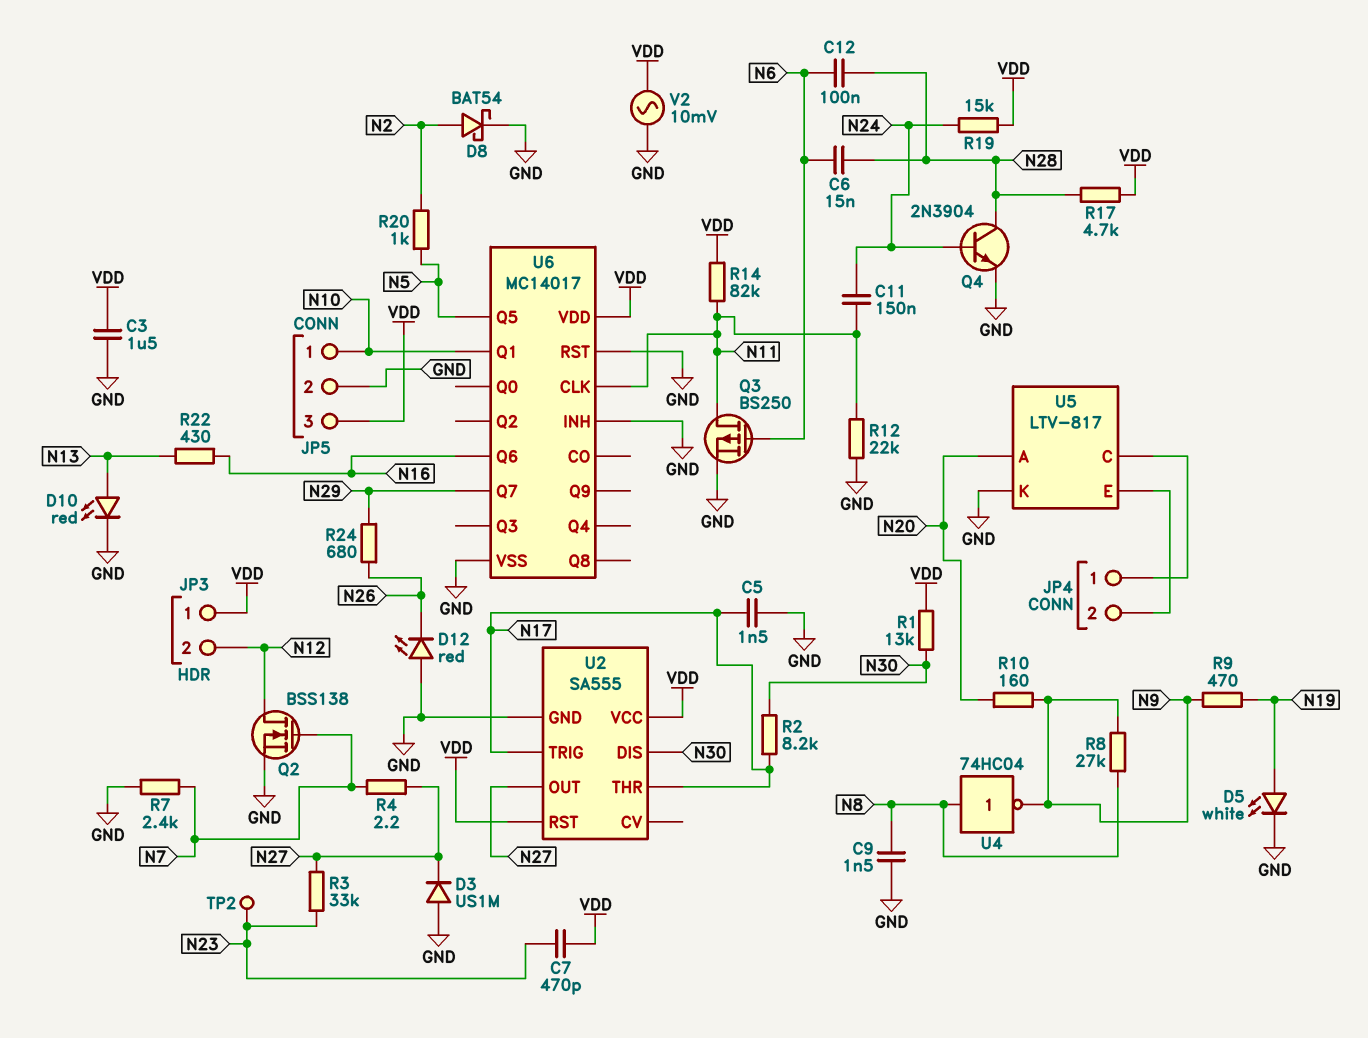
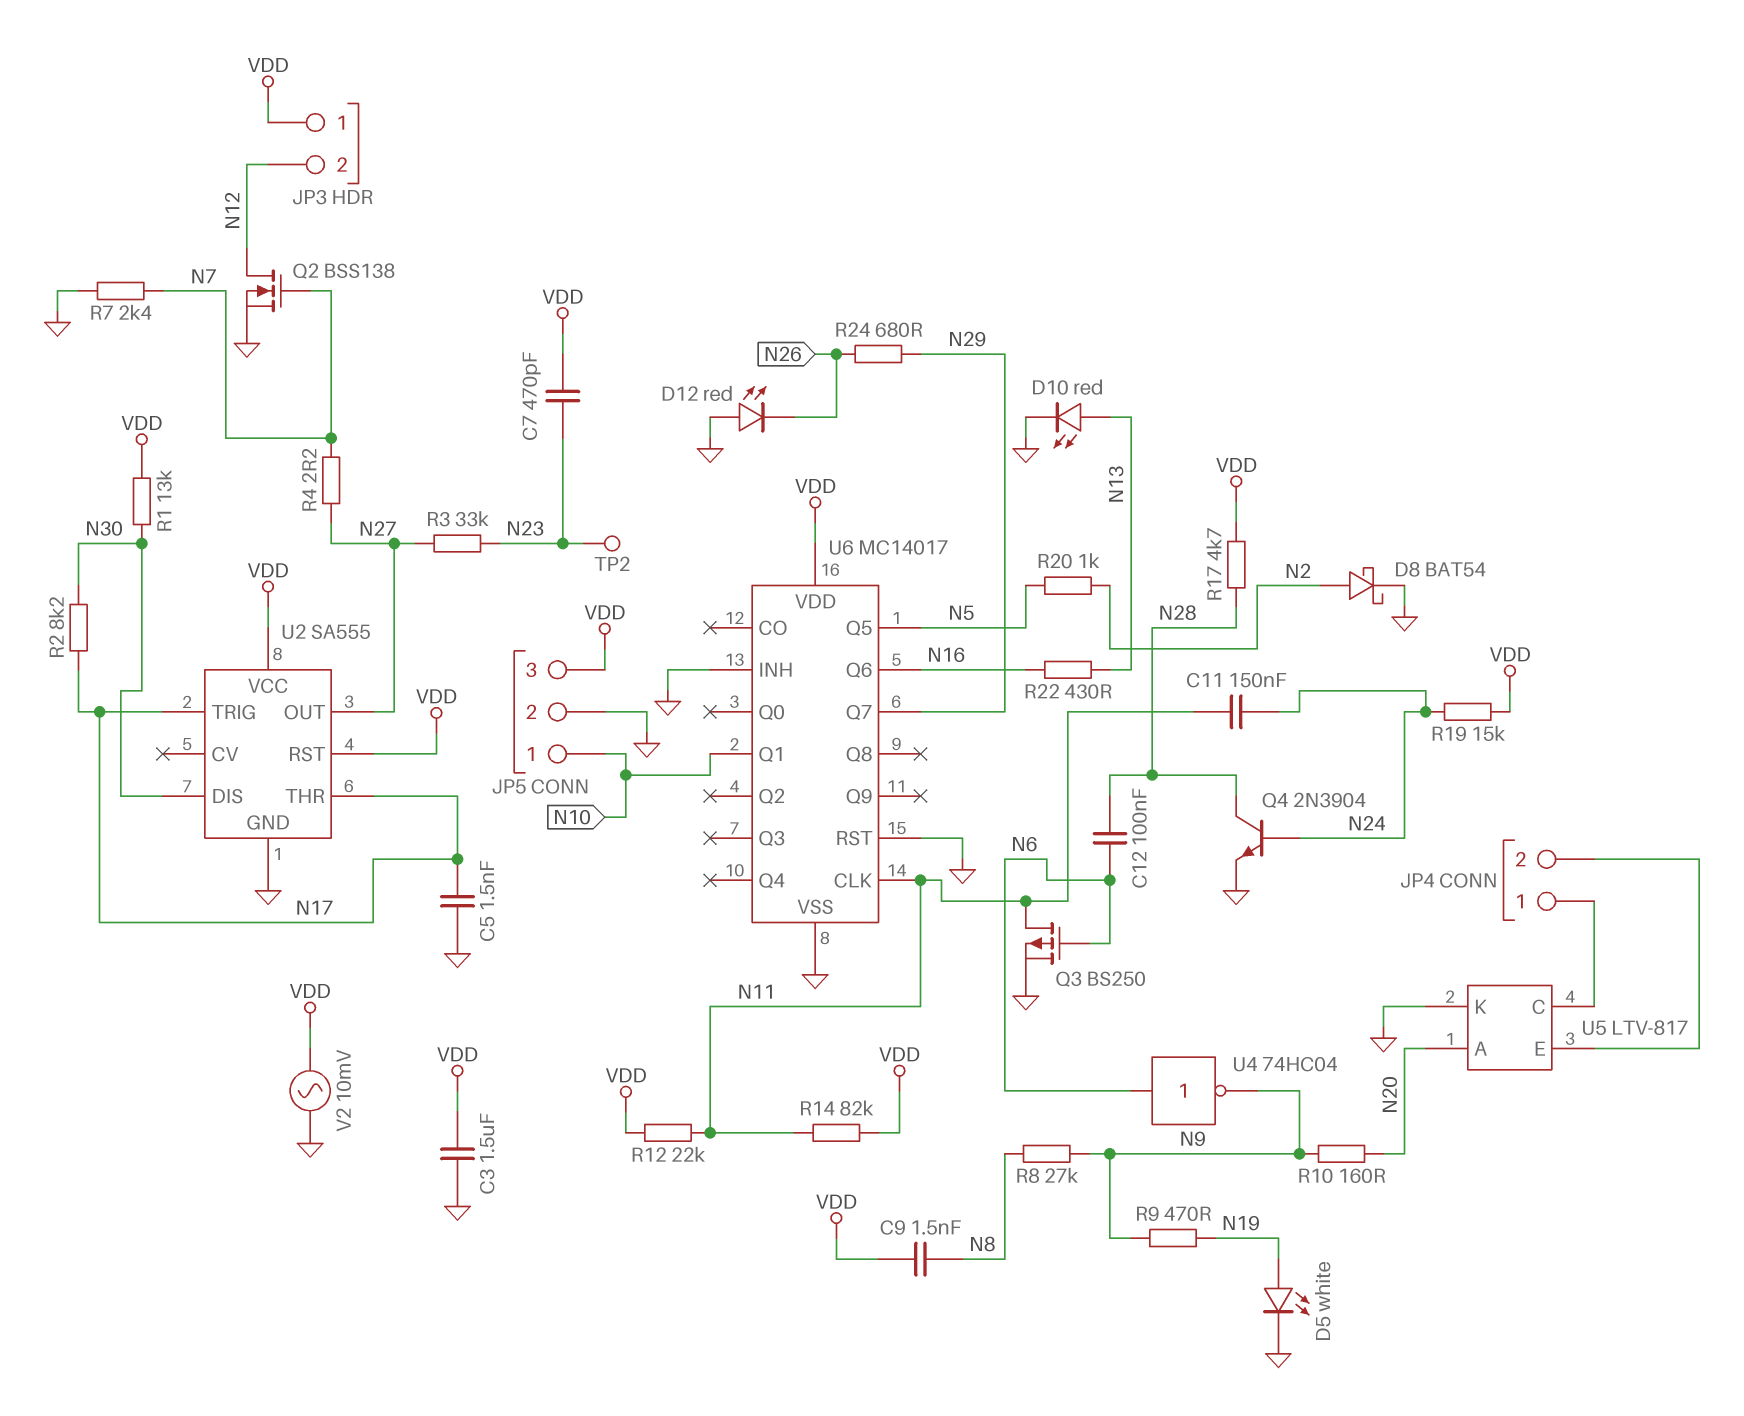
C6: 15nF (N6, N28) -> none
C9: 1.5nF (GND, N8) -> 1.5nF (N8, VDD)
D3: diode US1M (A GND, K N27) -> none
R12: 22k (GND, N11) -> 22k (N11, VDD)
U4: NOT 74HC04 (in N8, out N9) -> NOT 74HC04 (in N6, out N9)

